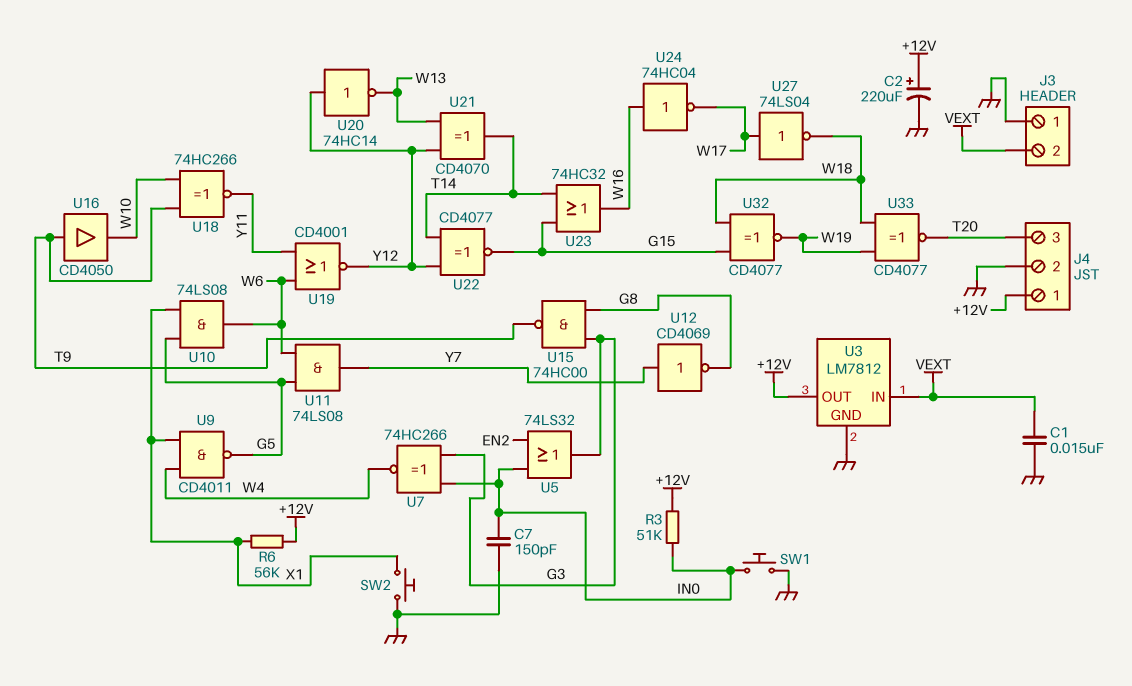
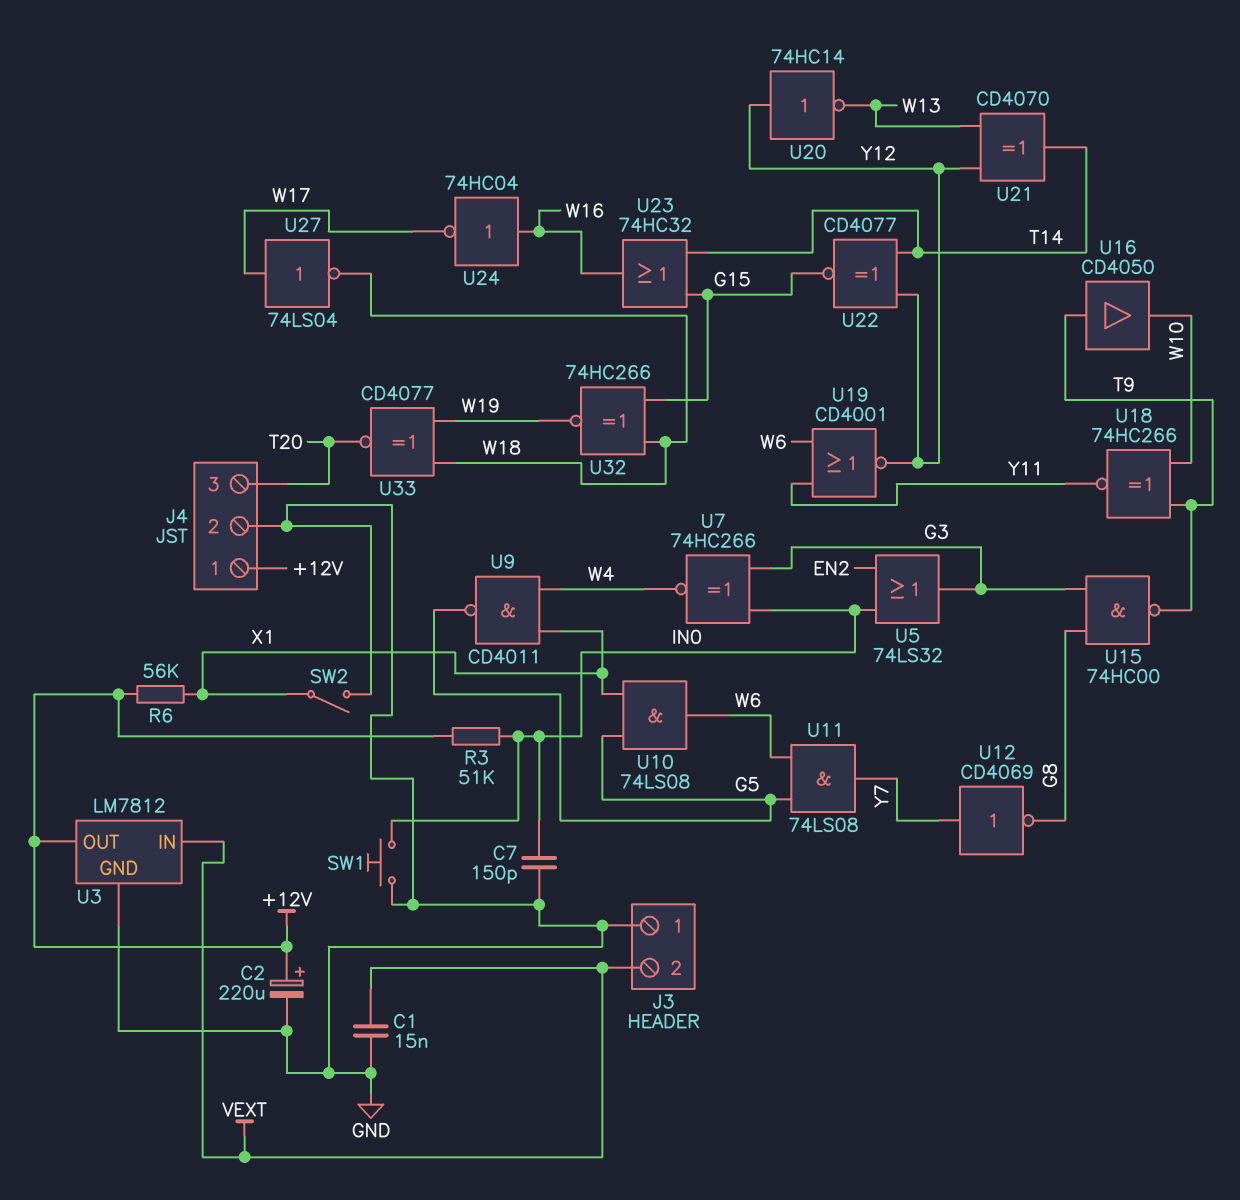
SW2: button (GND, X1) -> switch (GND, X1)
U32: XNOR CD4077 (in G15, in W18, out W19) -> XNOR 74HC266 (in G15, in W18, out W19)

